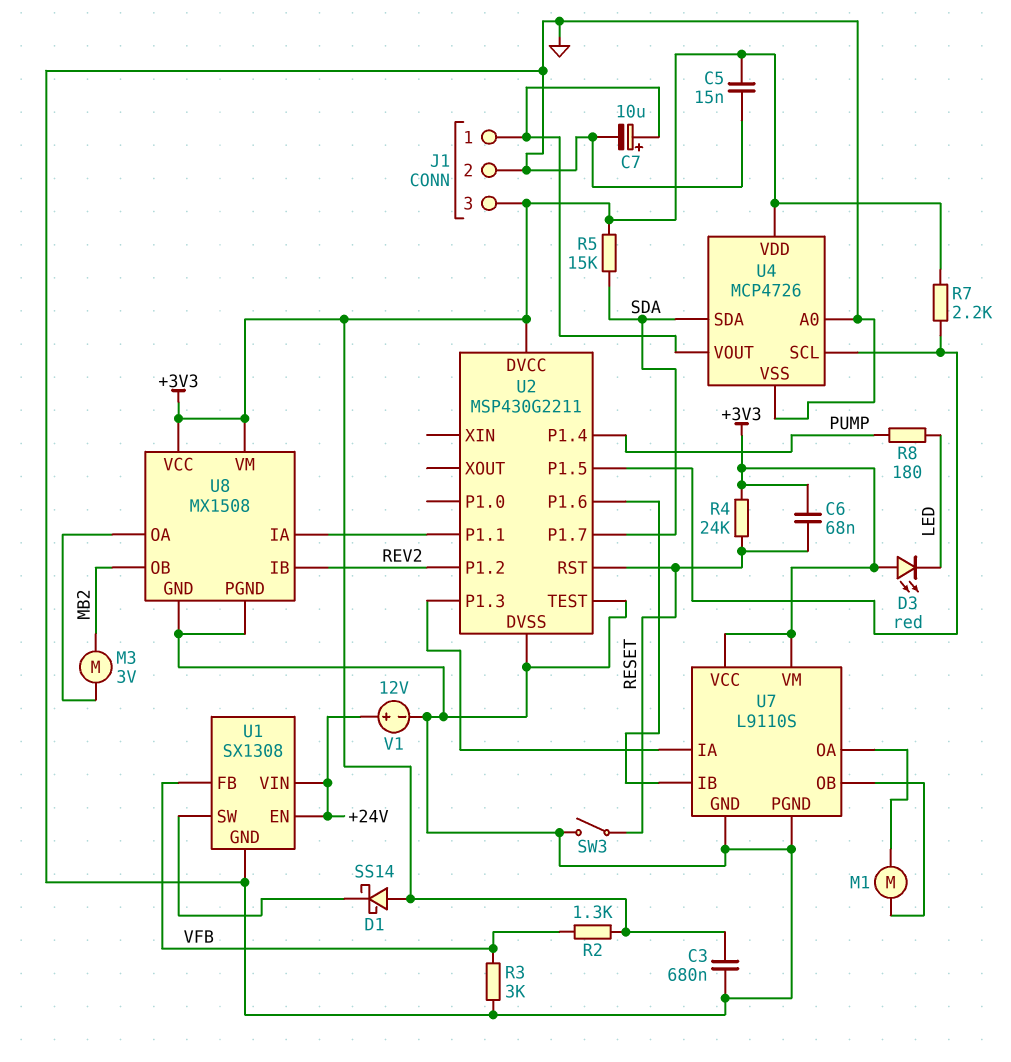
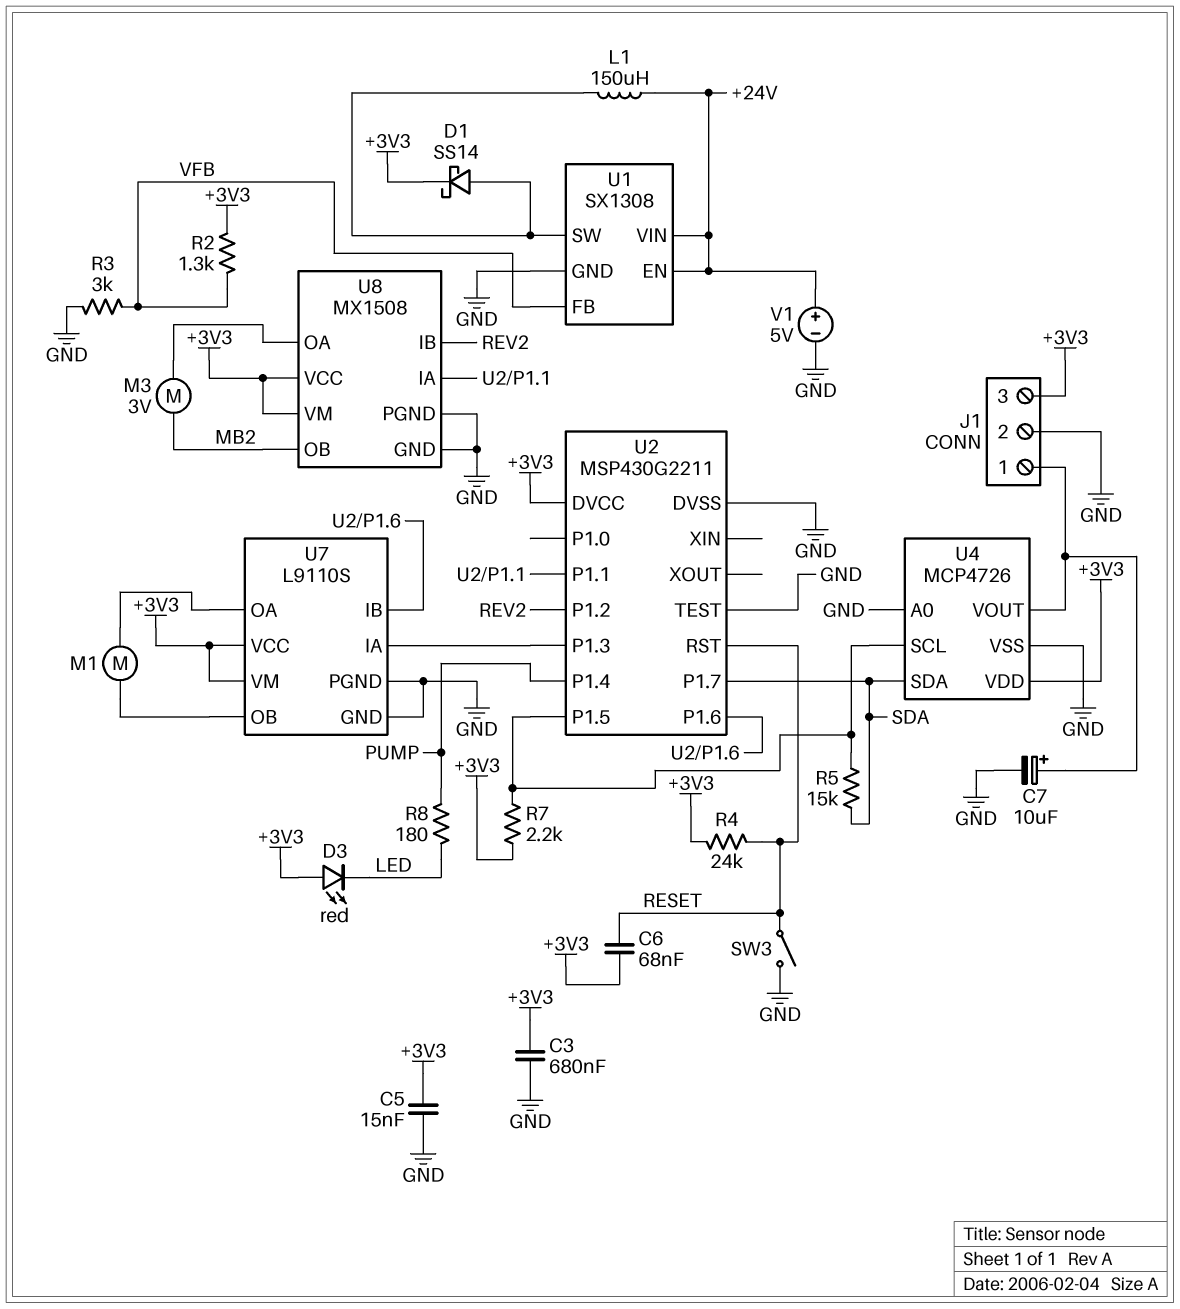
D1: schottky SS14 (A +3V3, K U1/SW) -> schottky SS14 (A U1/SW, K +3V3)
L1: none -> 150uH (+24V, U1/SW)
R5: 15k (+3V3, SDA) -> 15k (SDA, U2/P1.5)
V1: 12V (plus +24V, minus GND) -> 5V (plus +24V, minus GND)

